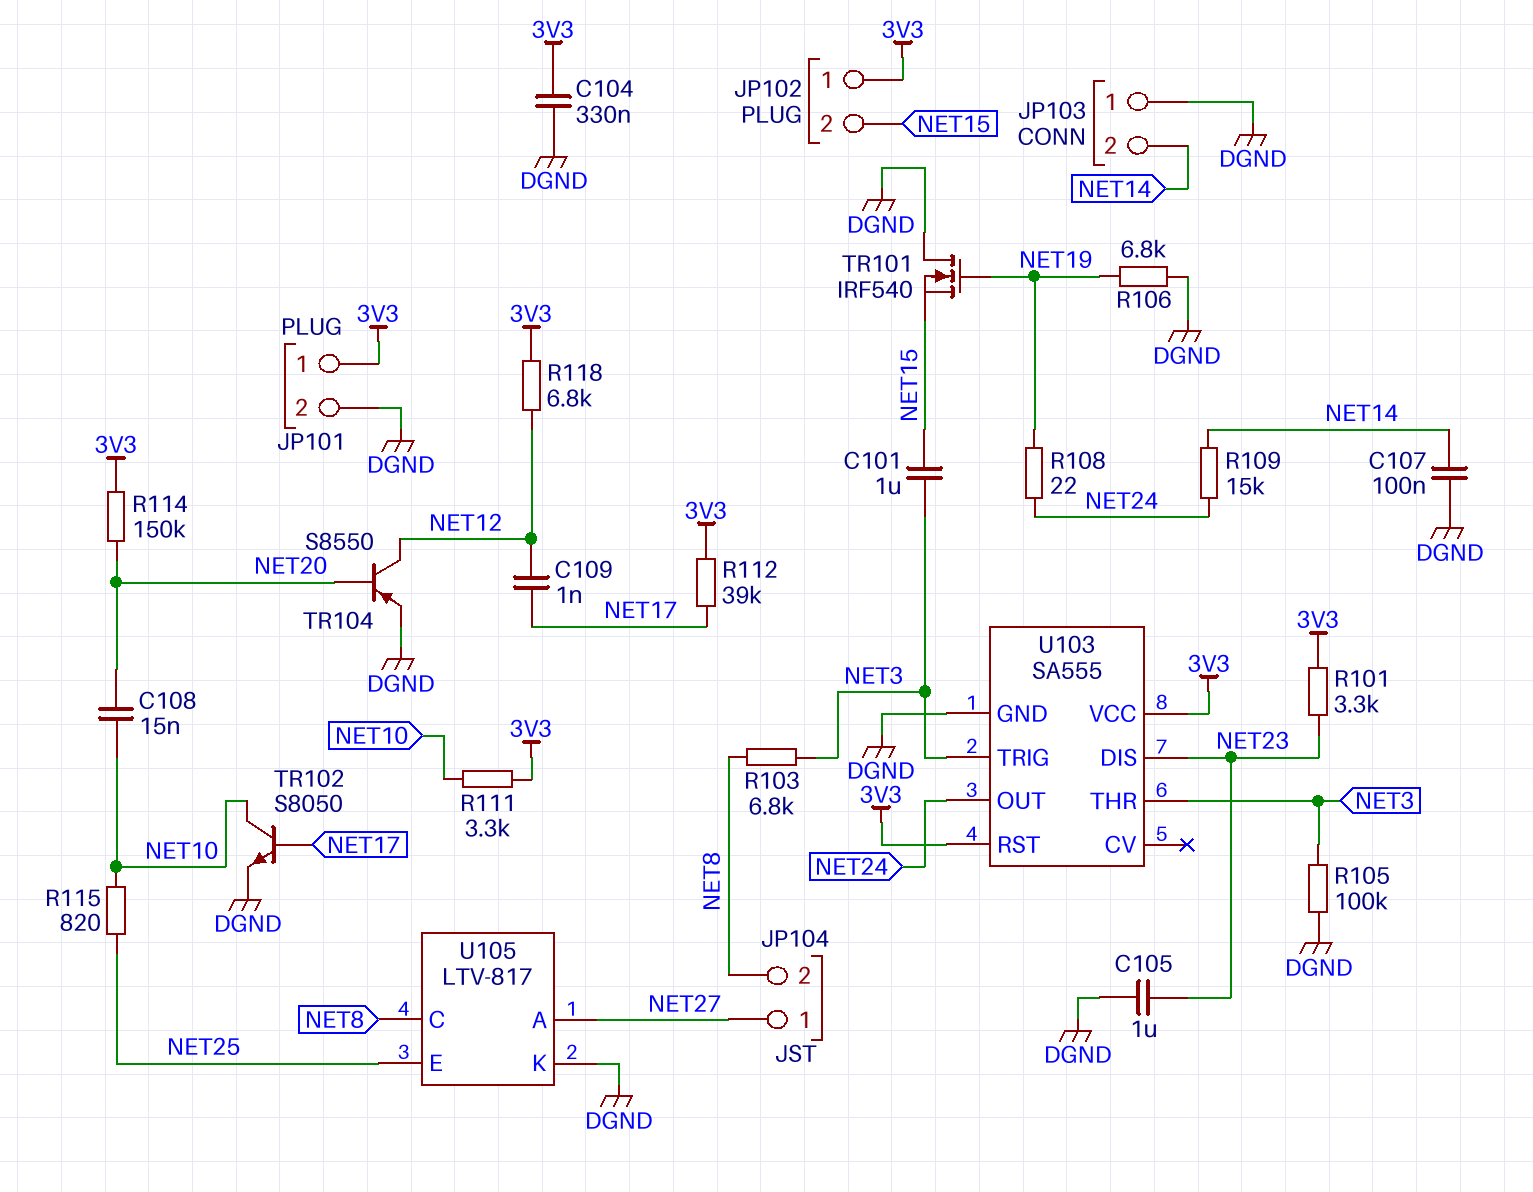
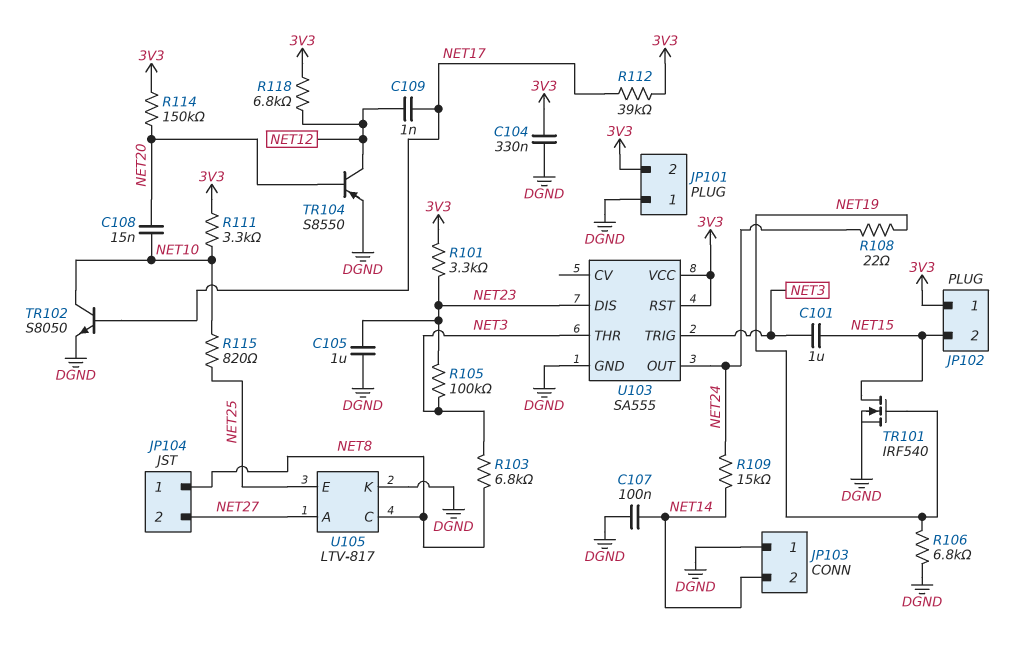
JP101 pin 1: 3V3 -> DGND
JP101 pin 2: DGND -> 3V3
JP104 pin 1: NET27 -> NET8
JP104 pin 2: NET8 -> NET27
R105: 100k (DGND, NET3) -> 100k (NET3, NET23)
TR101: NMOS IRF540 (G NET19, D DGND, S NET15) -> NMOS IRF540 (G NET19, D NET15, S DGND)

